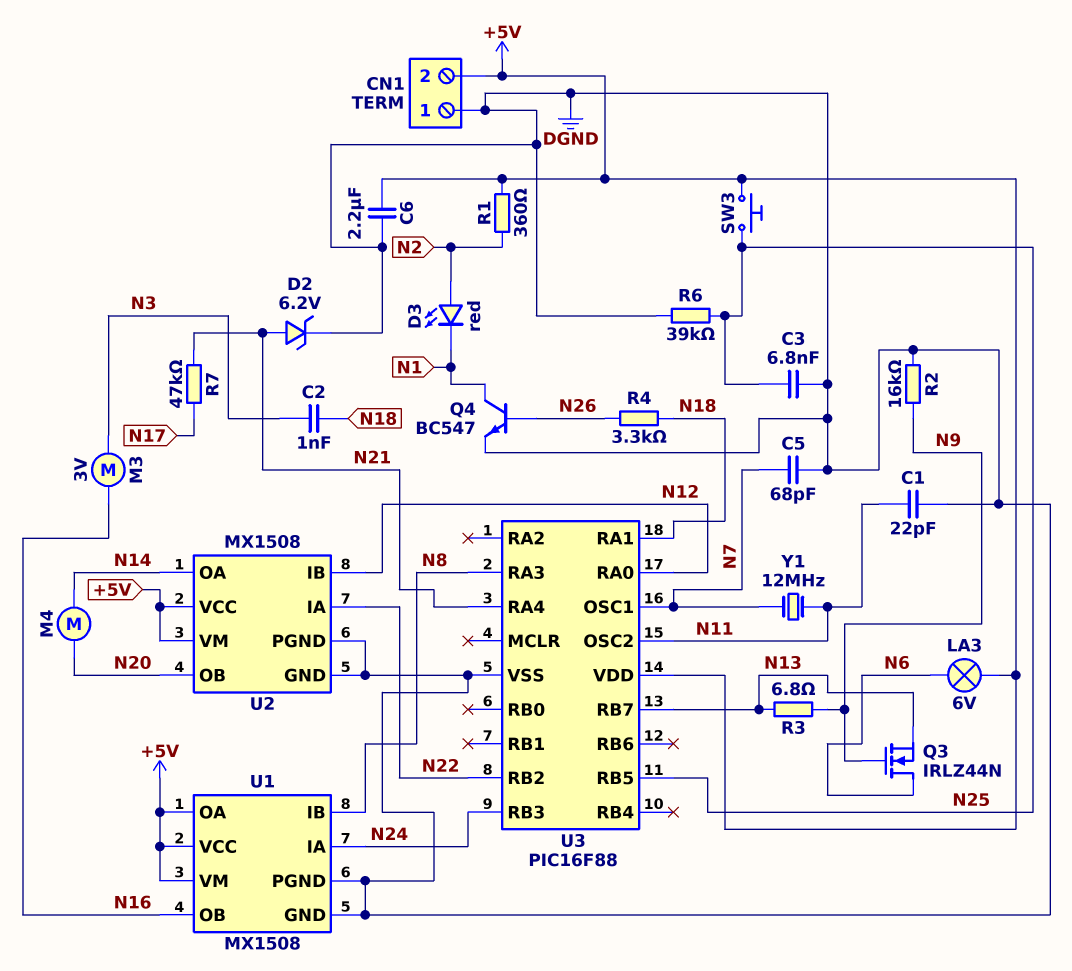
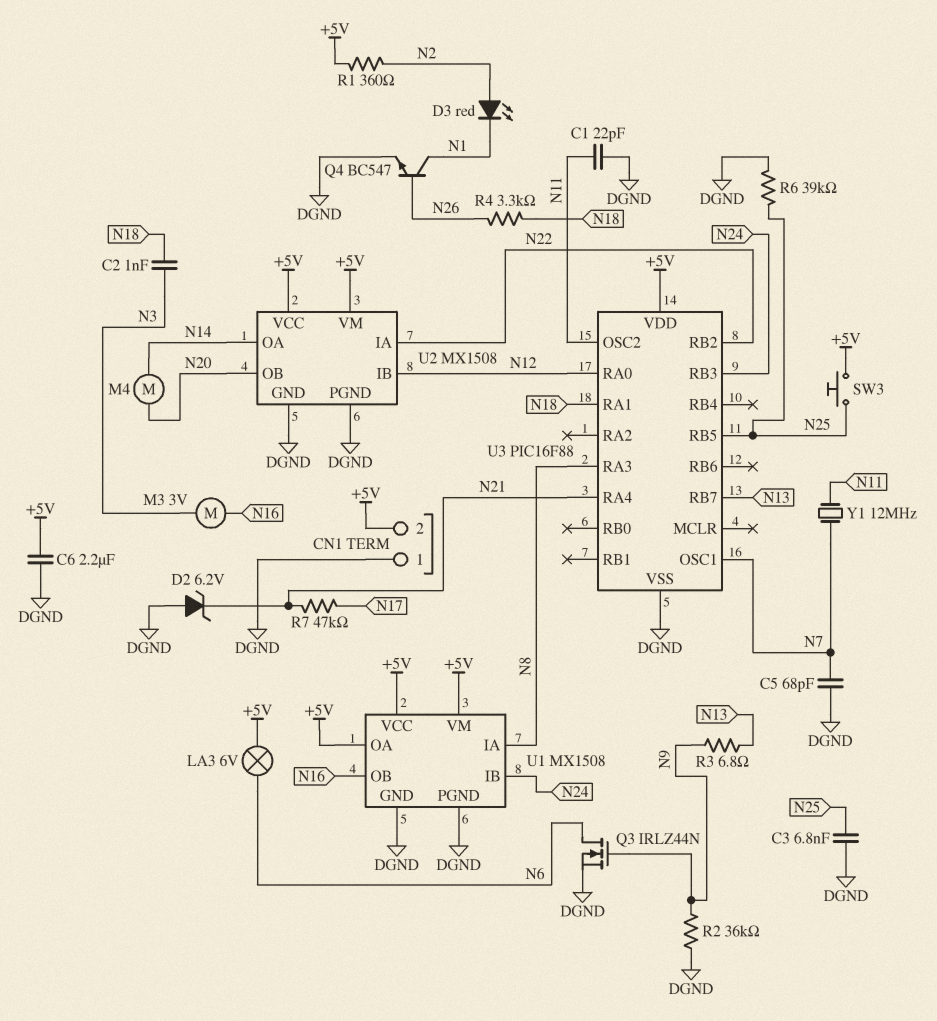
D2: zener 6.2V (A N21, K DGND) -> zener 6.2V (A DGND, K N21)
Q3: NMOS IRLZ44N (G N9, D N6, S N13) -> NMOS IRLZ44N (G N9, D N6, S DGND)
R2: 16k (DGND, N9) -> 36k (DGND, N9)
U1 pin IA: N24 -> N8
U1 pin IB: N8 -> N24

